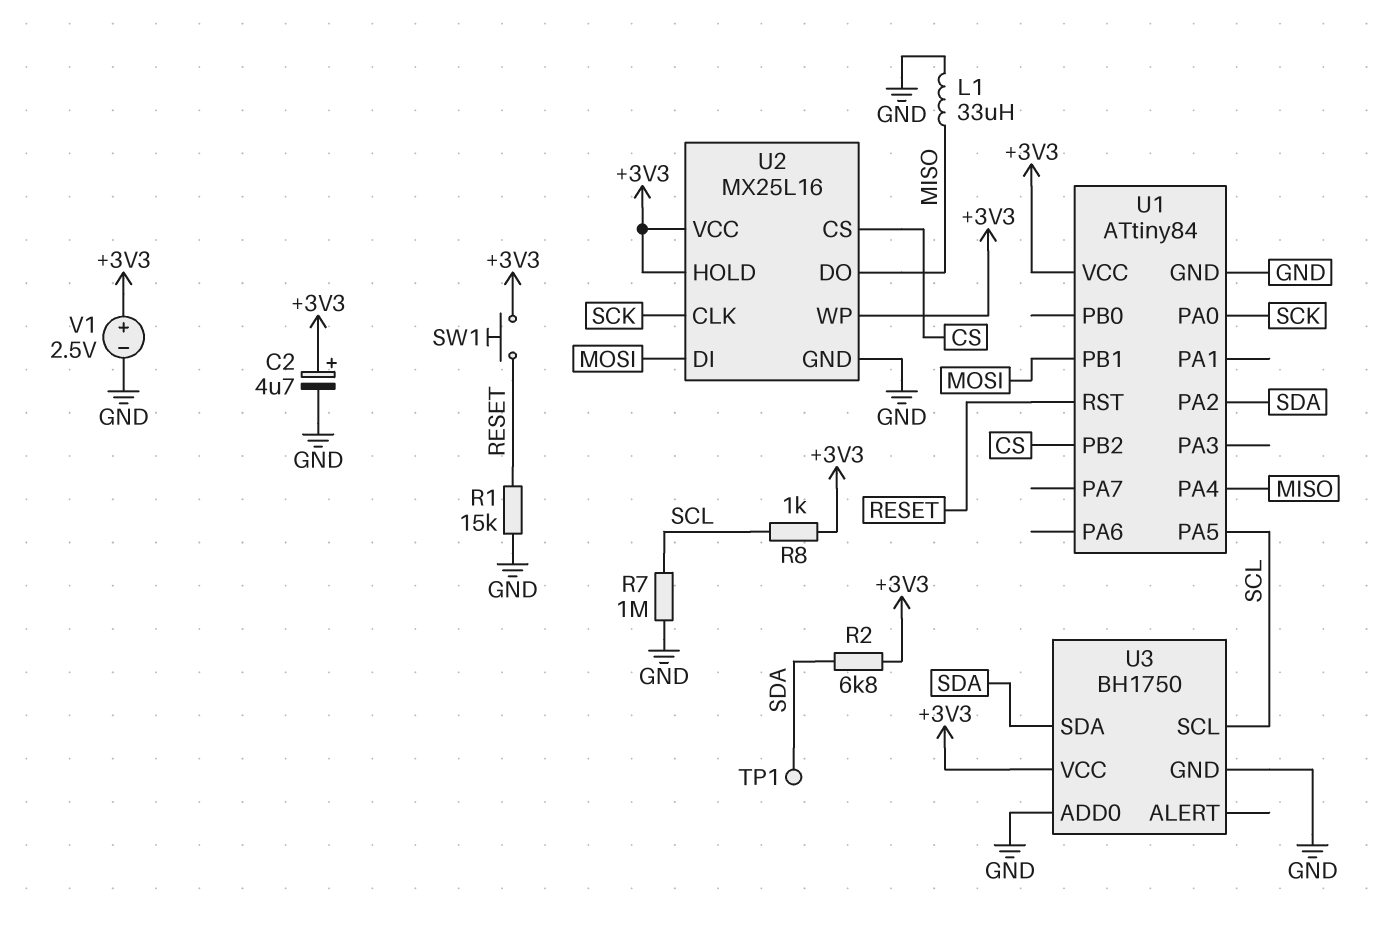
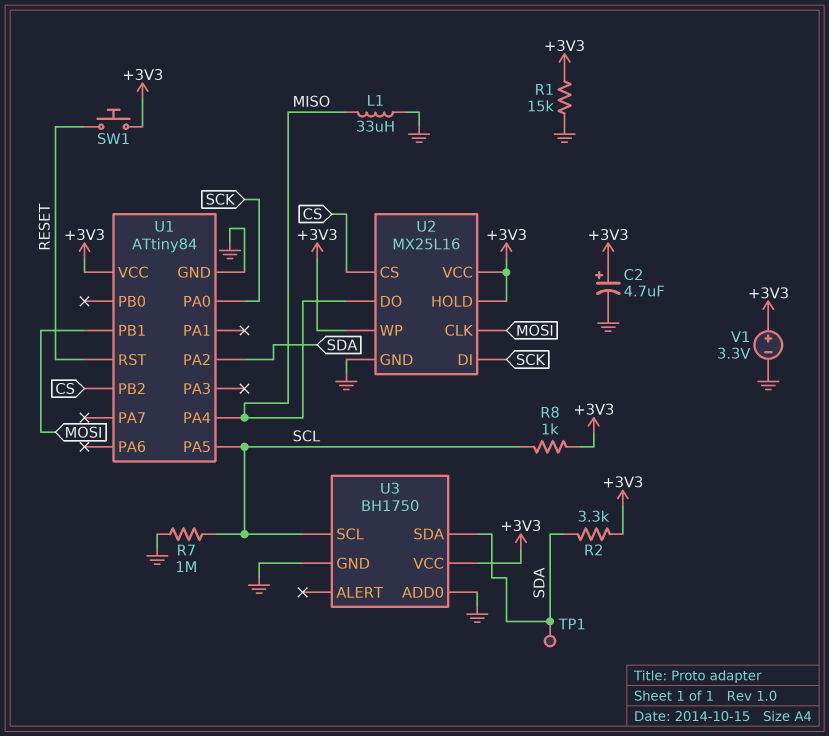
R1: 15k (GND, RESET) -> 15k (+3V3, GND)
R2: 6.8k (+3V3, SDA) -> 3.3k (+3V3, SDA)
U2 pin CLK: SCK -> MOSI
U2 pin DI: MOSI -> SCK
V1: 2.5V (plus +3V3, minus GND) -> 3.3V (plus +3V3, minus GND)

